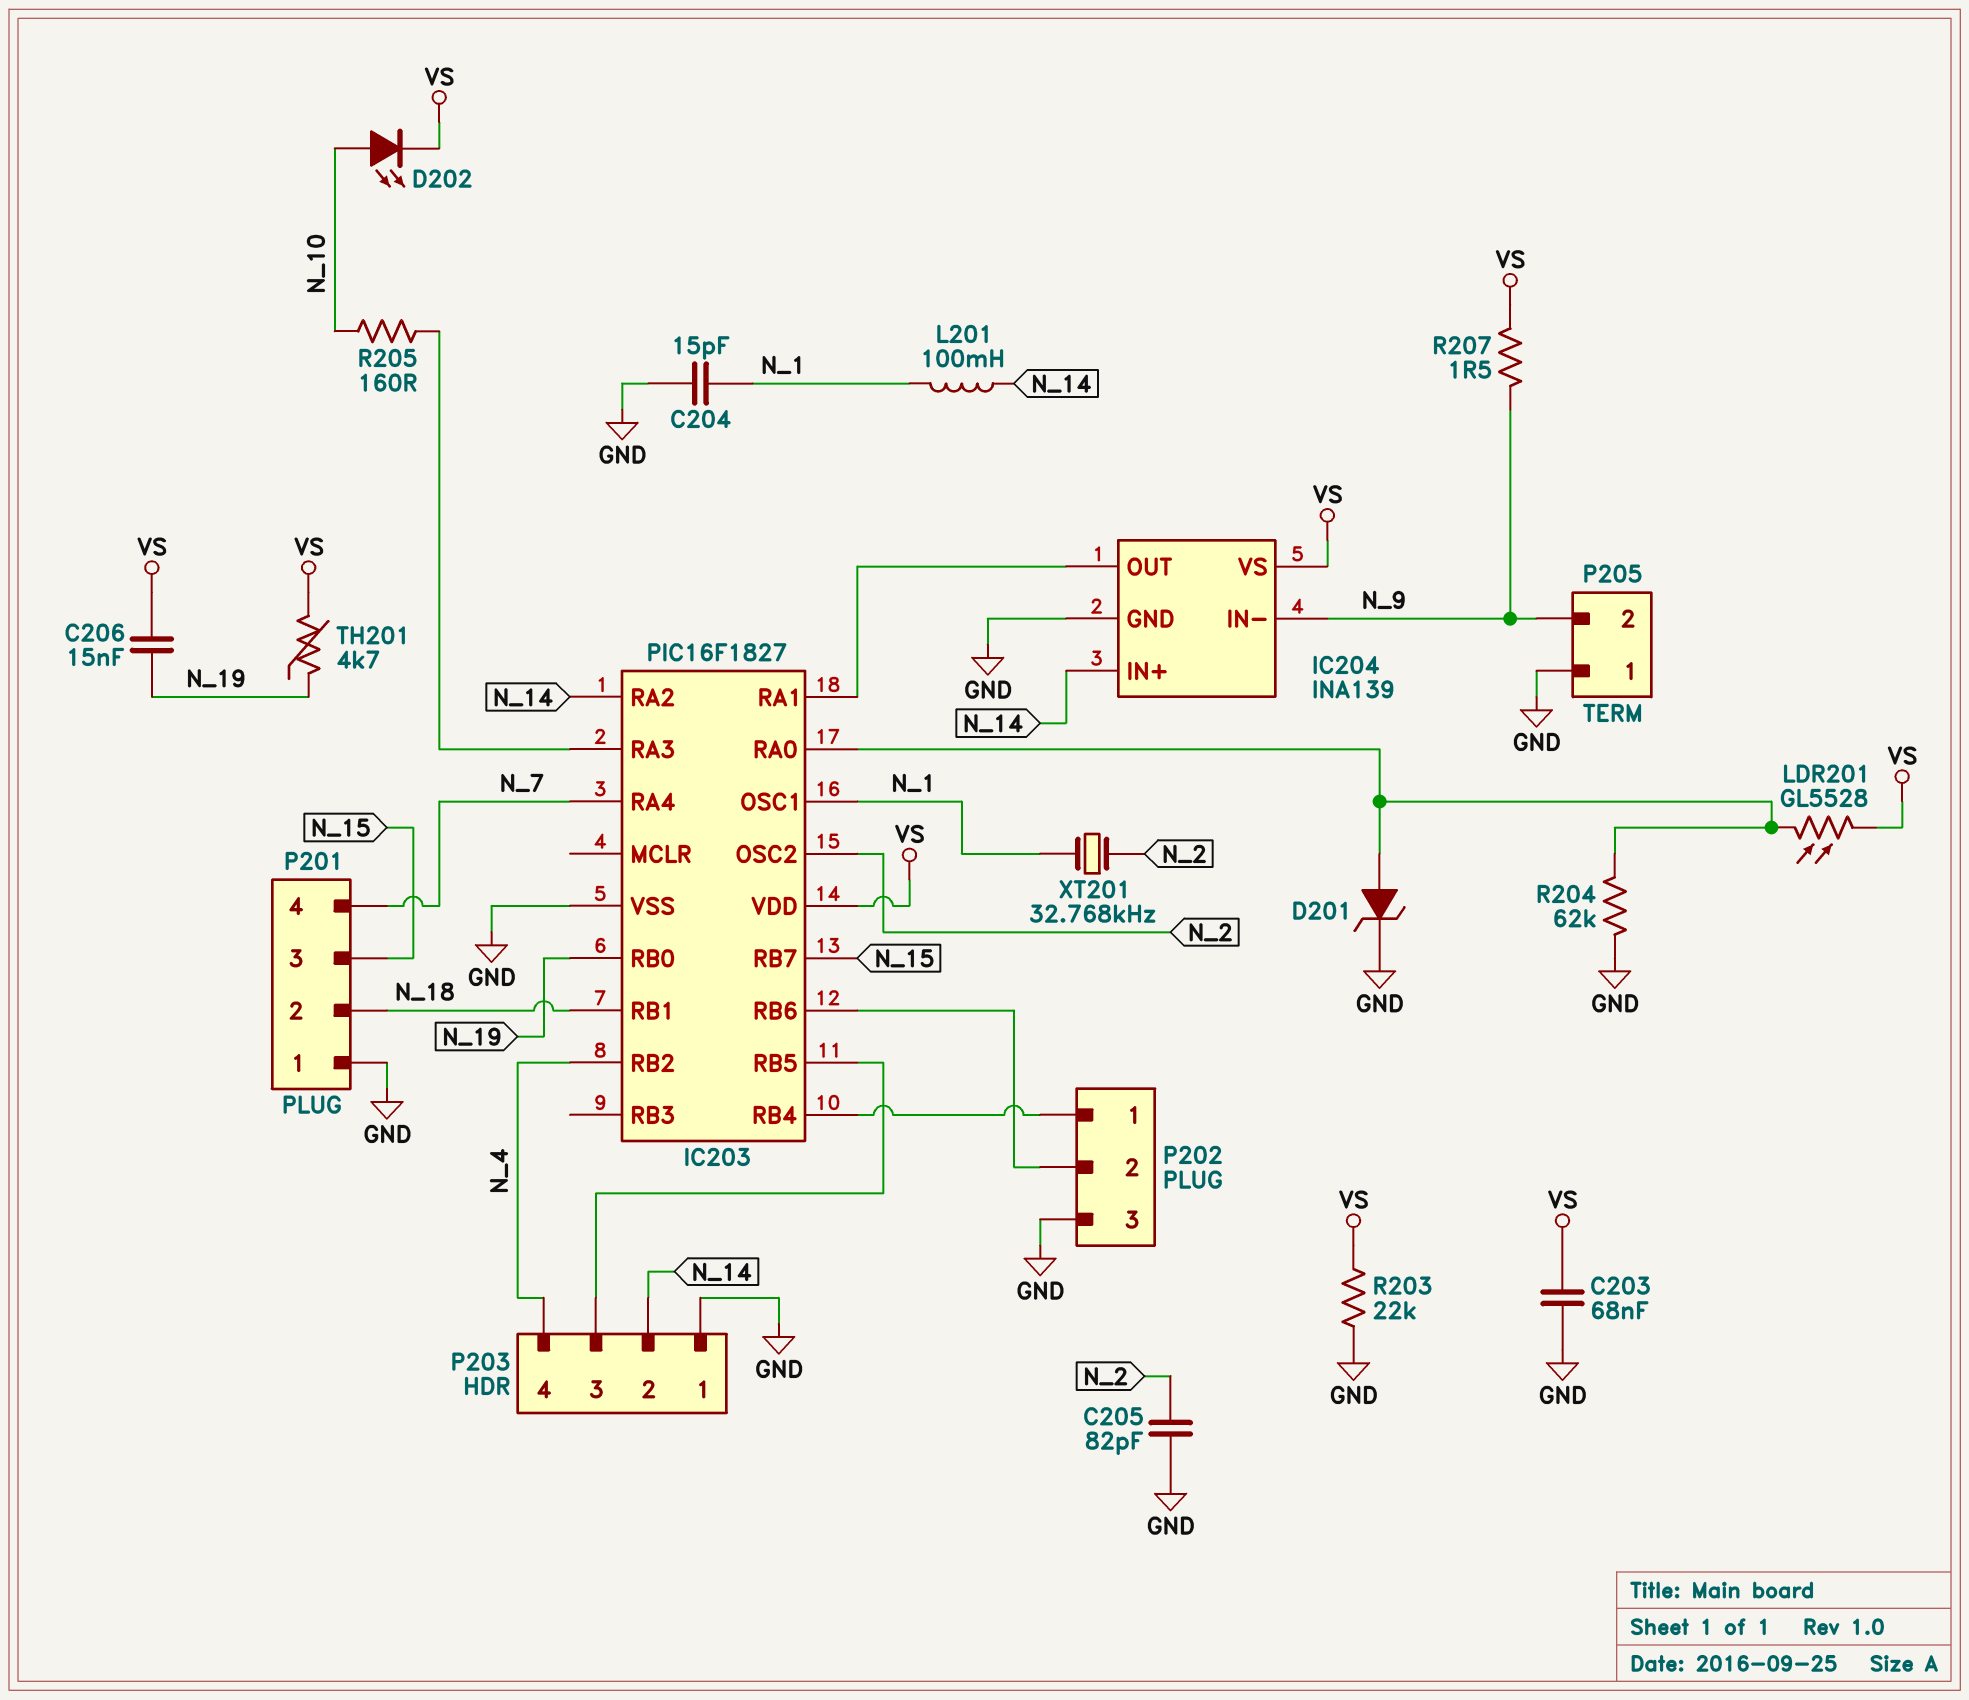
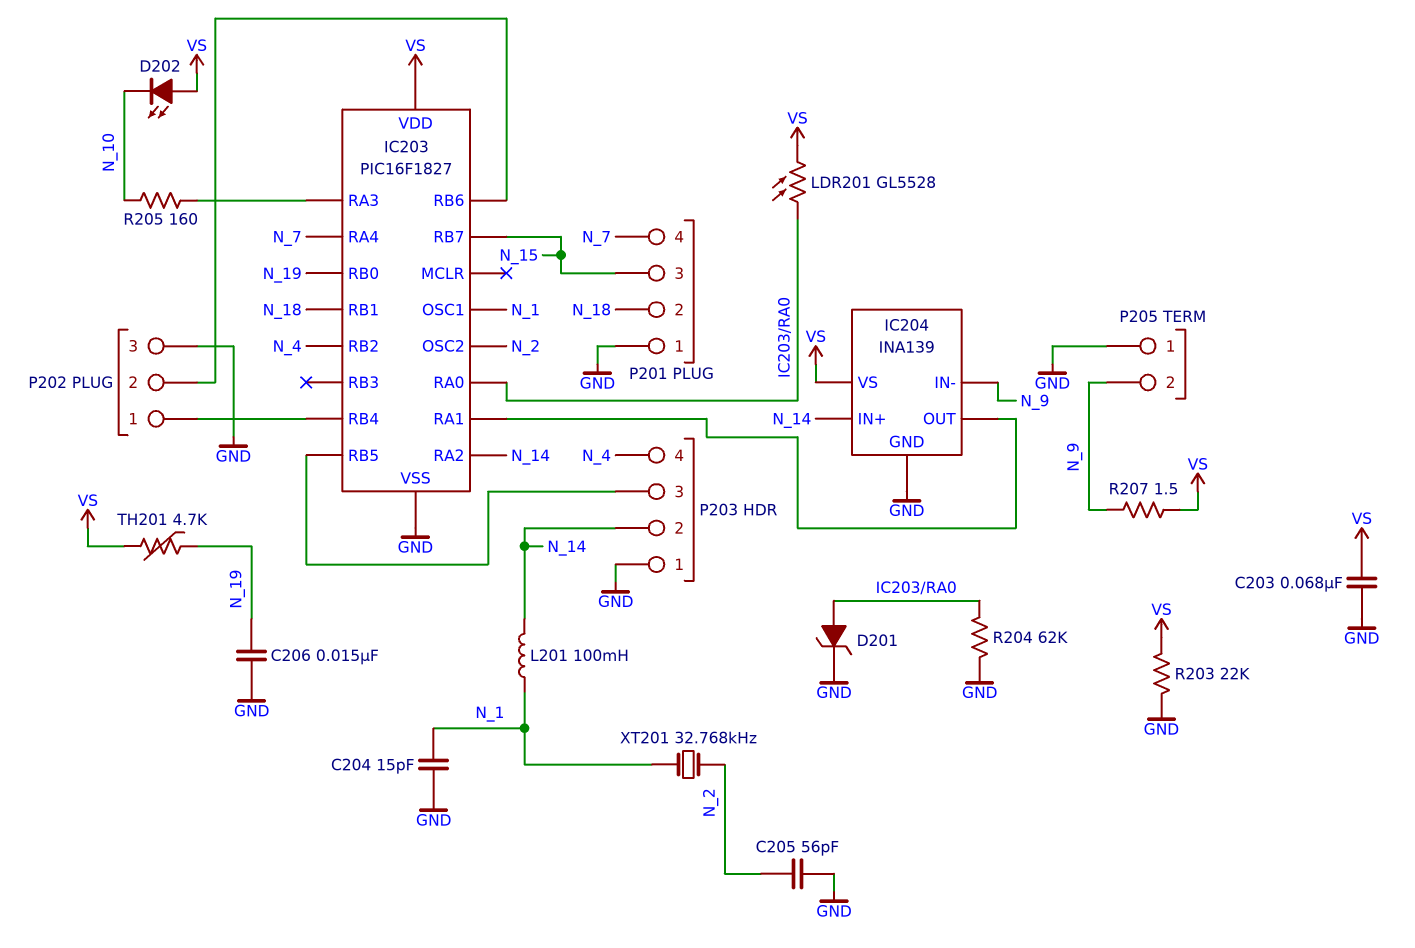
C205: 82pF (GND, N_2) -> 56pF (GND, N_2)
C206: 15nF (N_19, VS) -> 15nF (GND, N_19)
D202: LED (A N_10, K VS) -> LED (A VS, K N_10)

